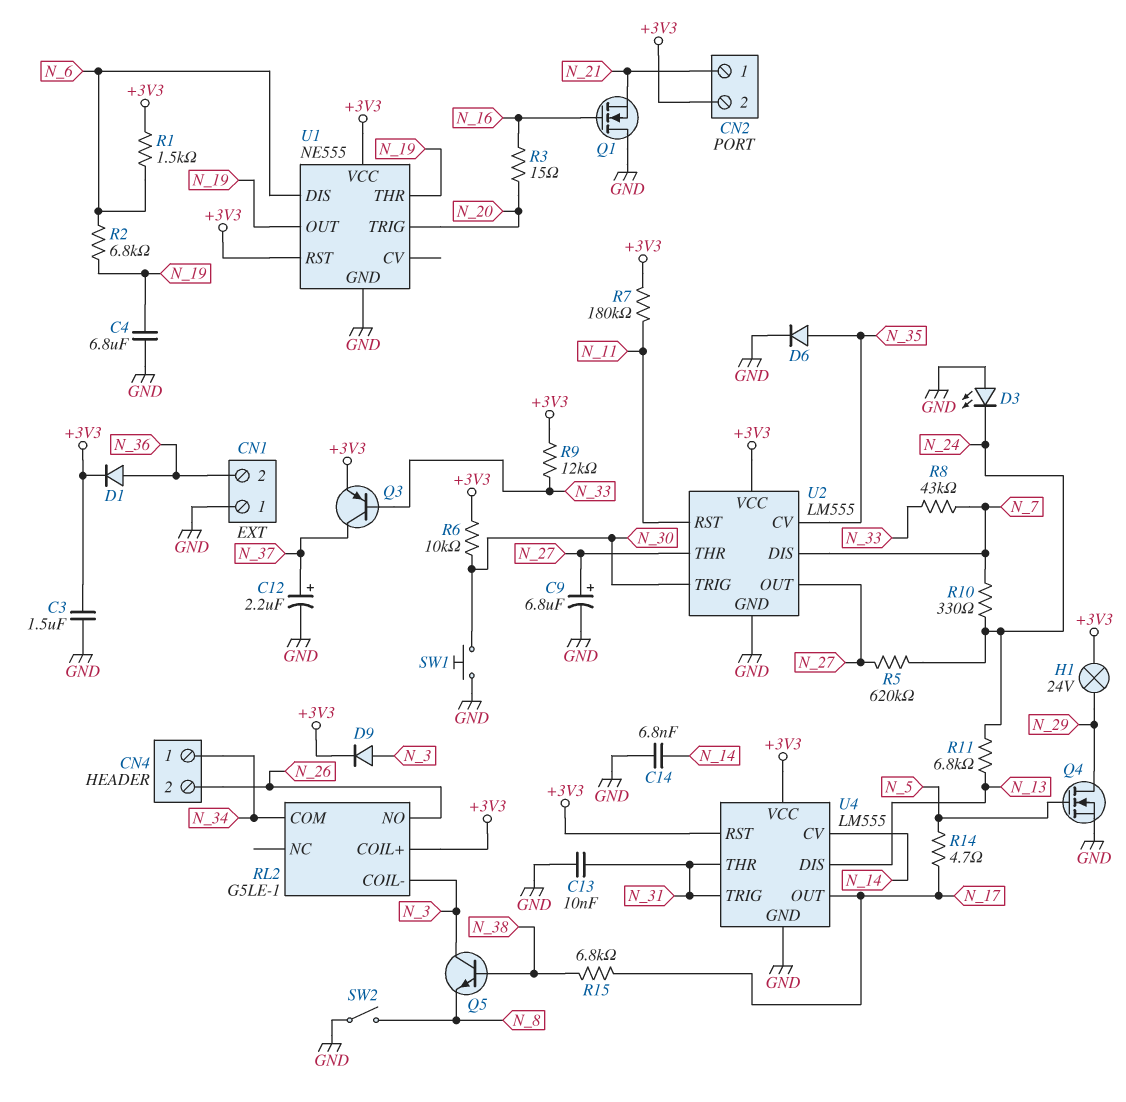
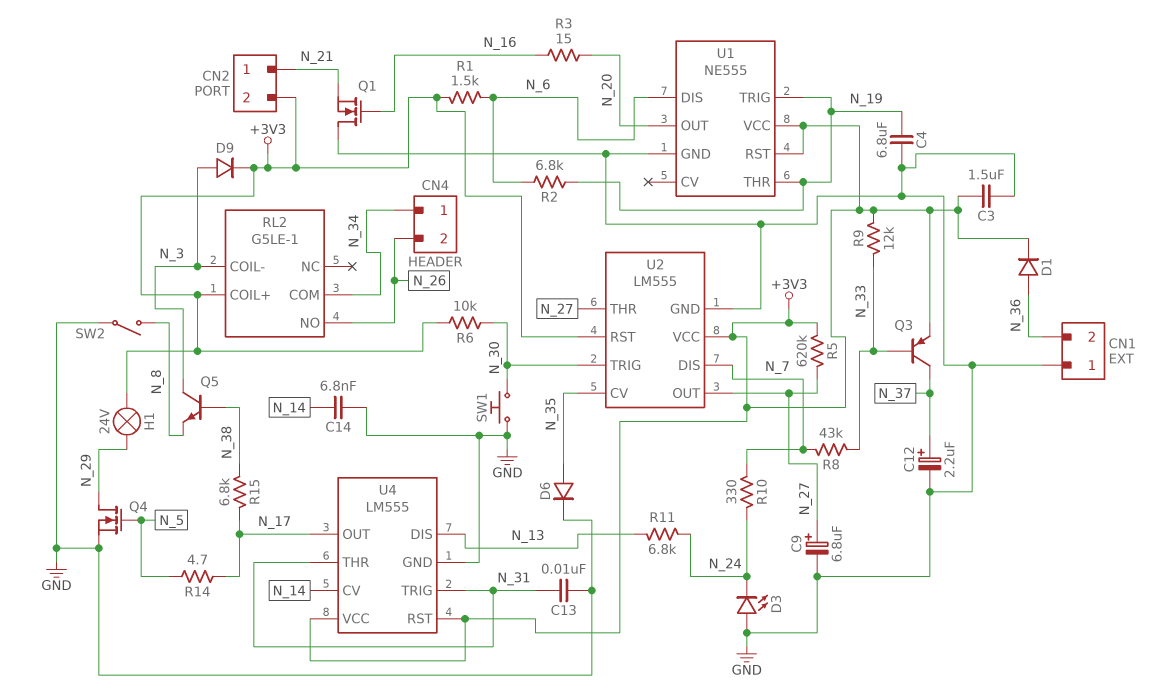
R5: 620k (N_24, N_27) -> 620k (+3V3, N_27)
R7: 180k (+3V3, N_11) -> none
U1 pin OUT: N_19 -> N_20
U1 pin TRIG: N_20 -> N_19
U2 pin RST: N_11 -> +3V3

